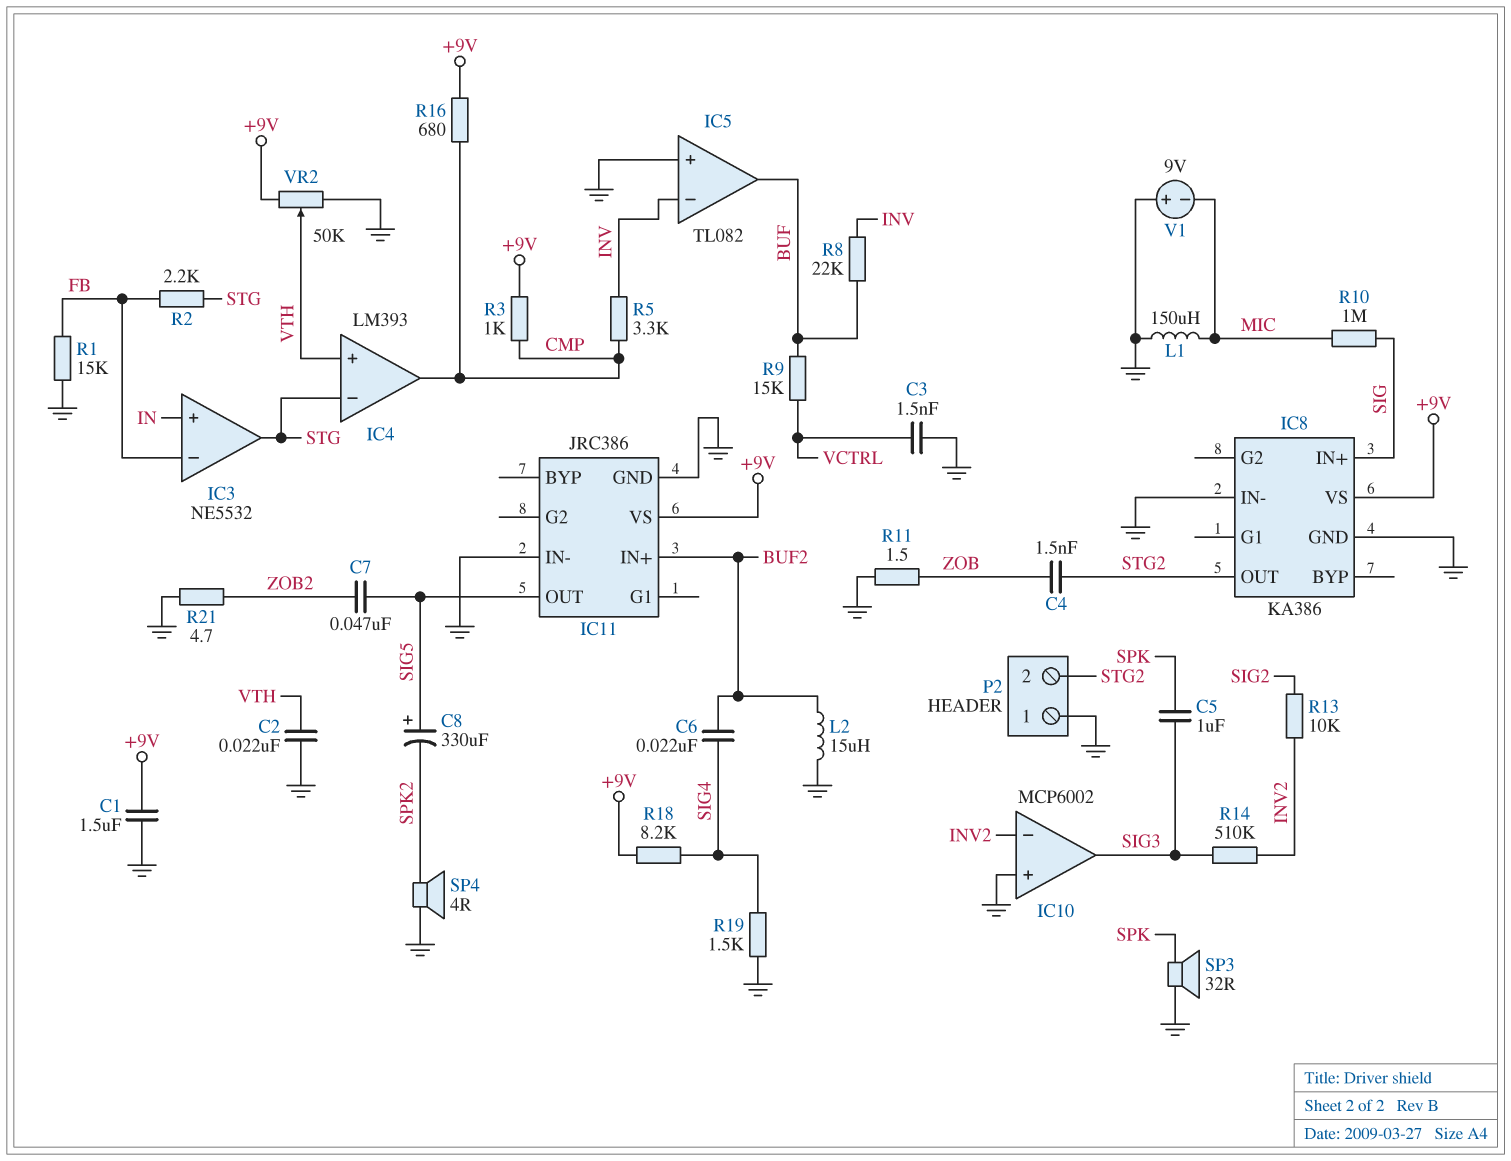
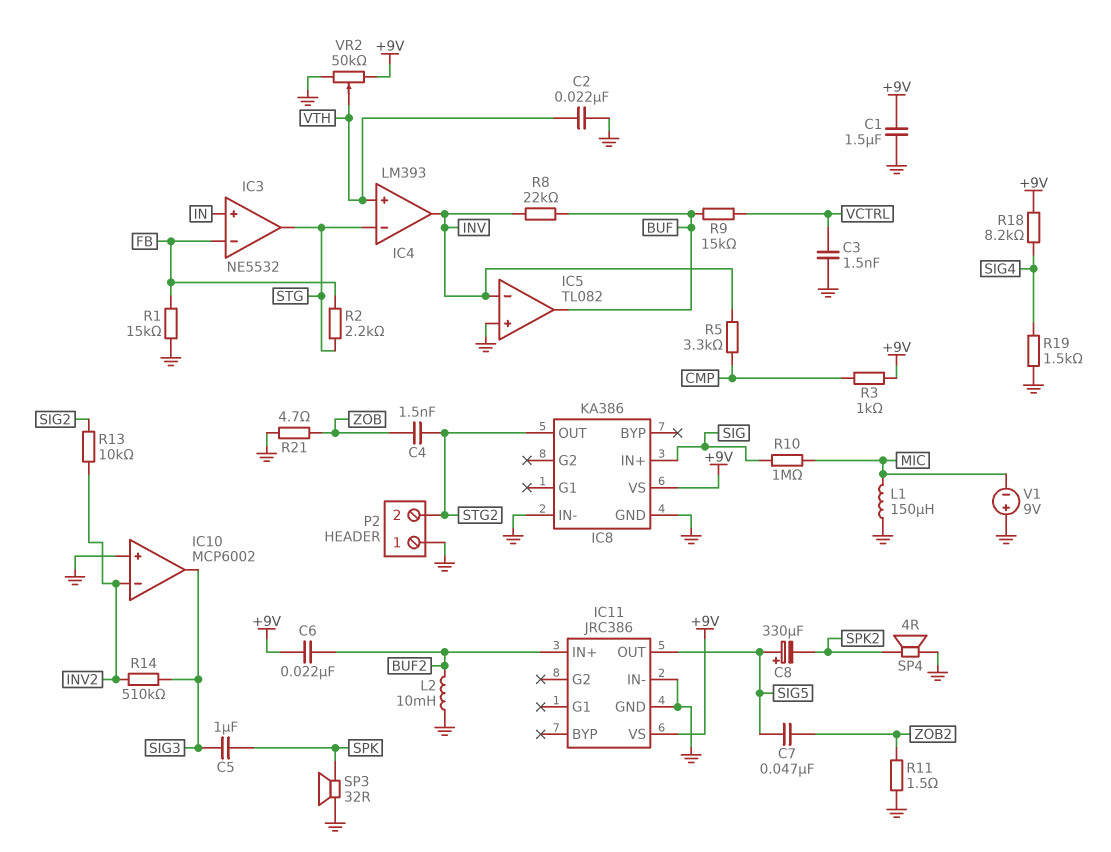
C6: 22nF (BUF2, SIG4) -> 22nF (+9V, BUF2)
IC4 pin out: CMP -> INV
L2: 15uH (BUF2, GND) -> 10mH (BUF2, GND)
R11: 1.5 (GND, ZOB) -> 1.5 (GND, ZOB2)
R16: 680 (+9V, CMP) -> none
R21: 4.7 (GND, ZOB2) -> 4.7 (GND, ZOB)

